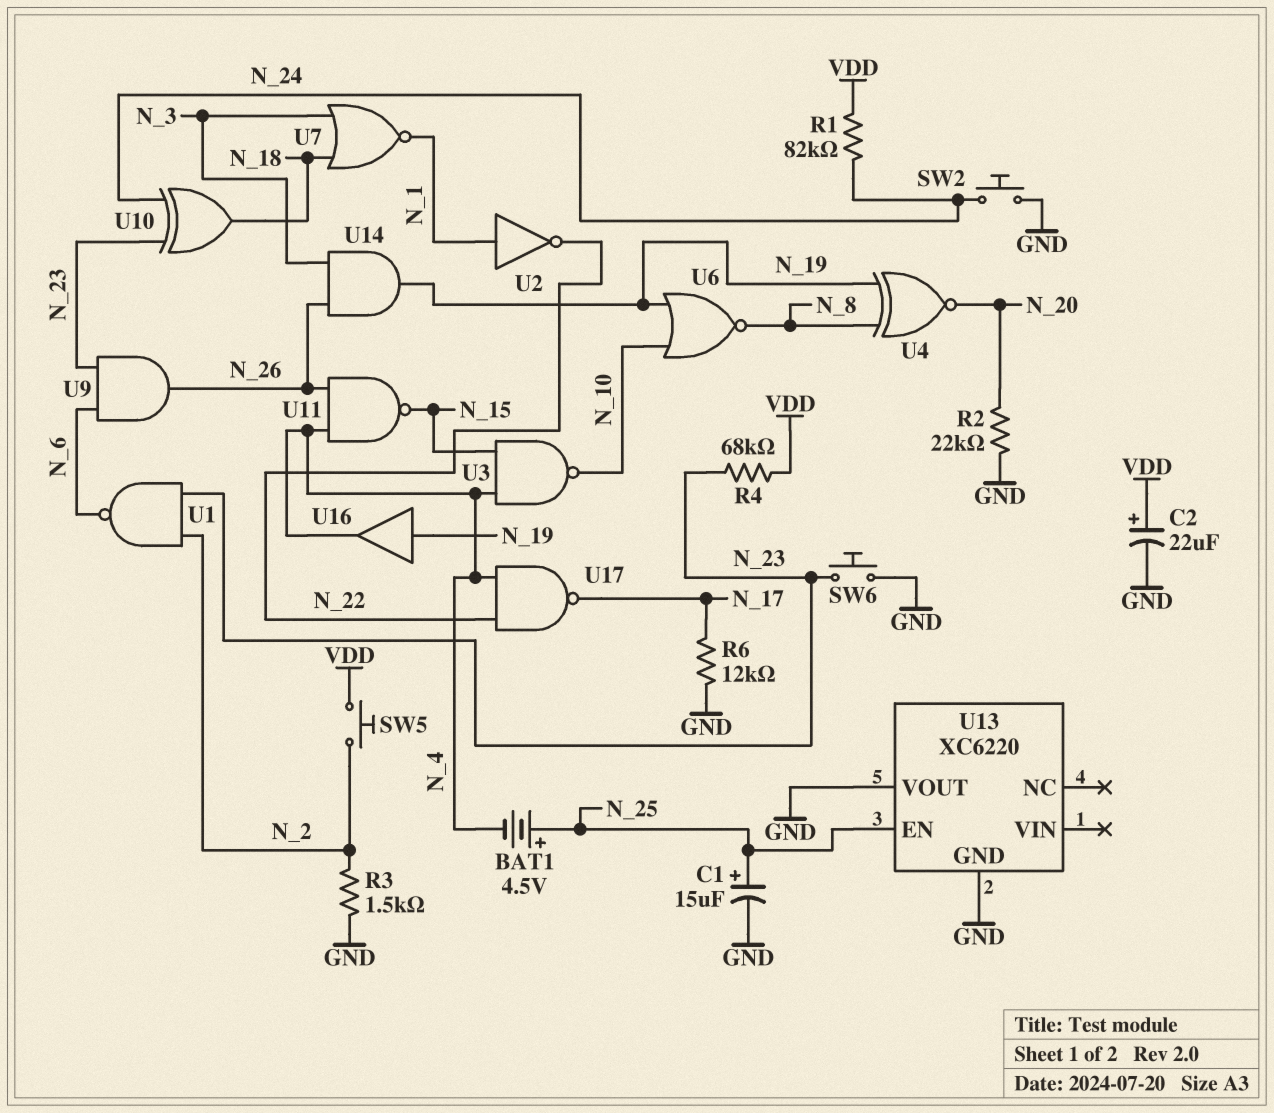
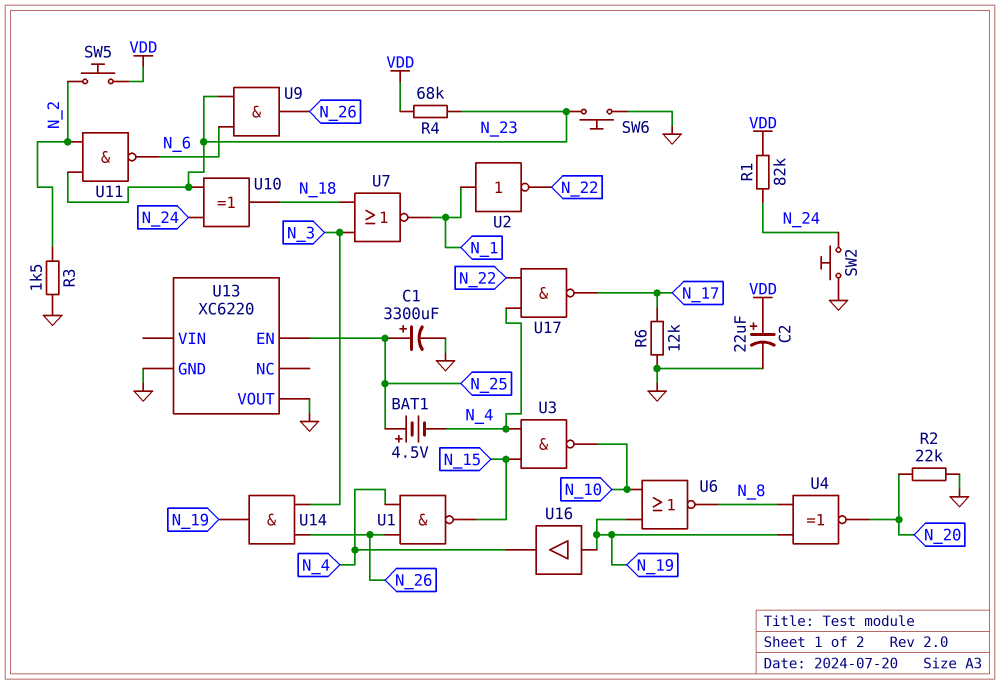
C1: 15uF (plus N_25, minus GND) -> 3300uF (plus N_25, minus GND)
U1: NAND (in N_2, in N_23, out N_6) -> NAND (in N_4, in N_26, out N_15)
U11: NAND (in N_4, in N_26, out N_15) -> NAND (in N_2, in N_23, out N_6)

